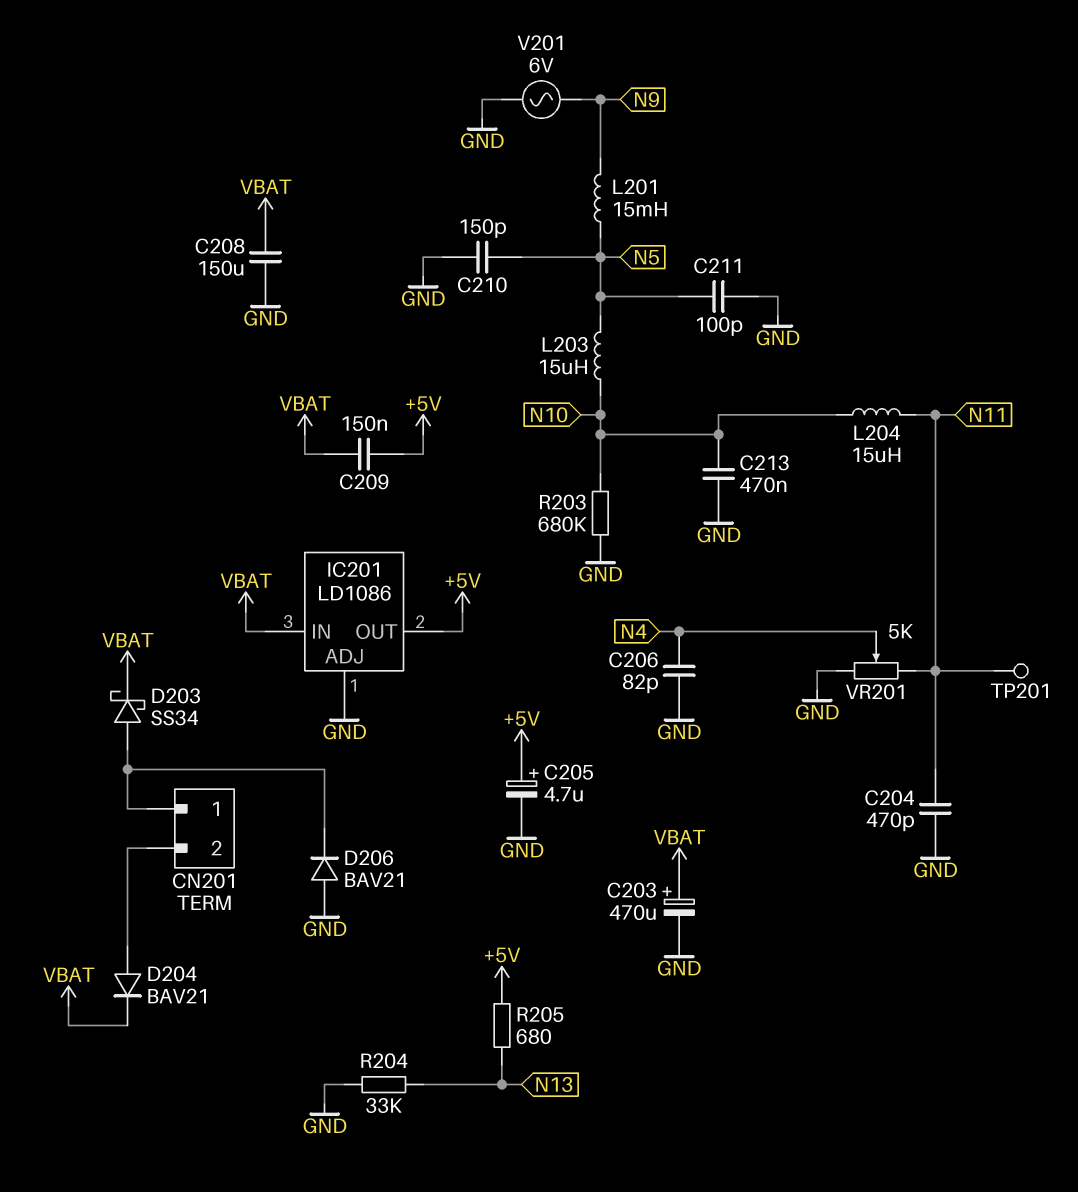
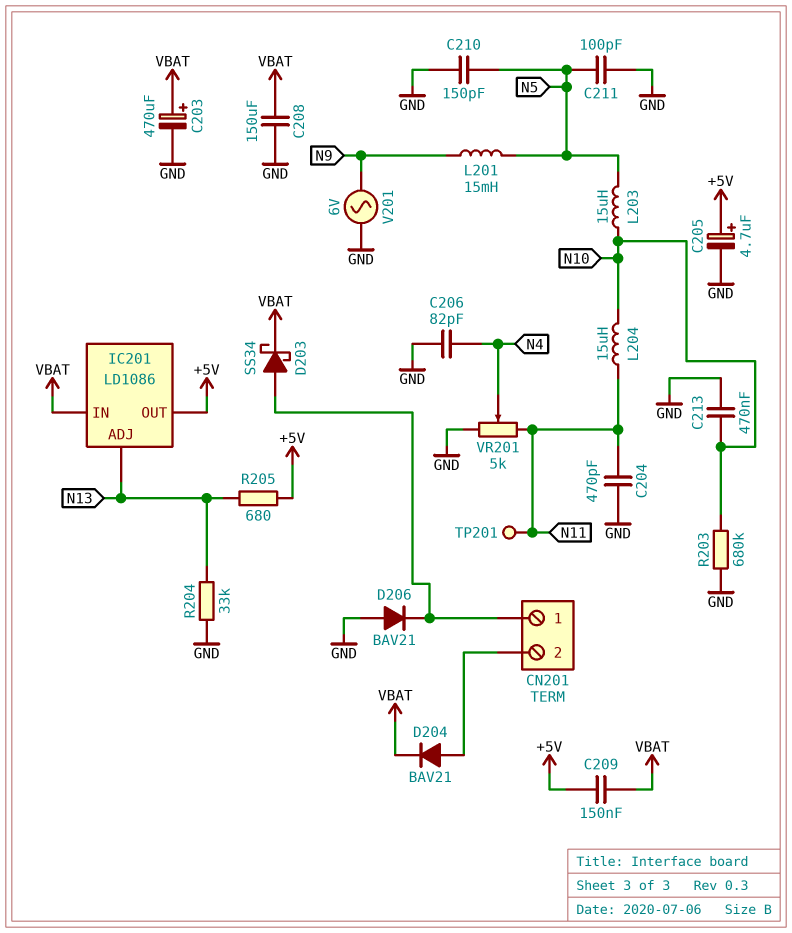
IC201 pin ADJ: GND -> N13

